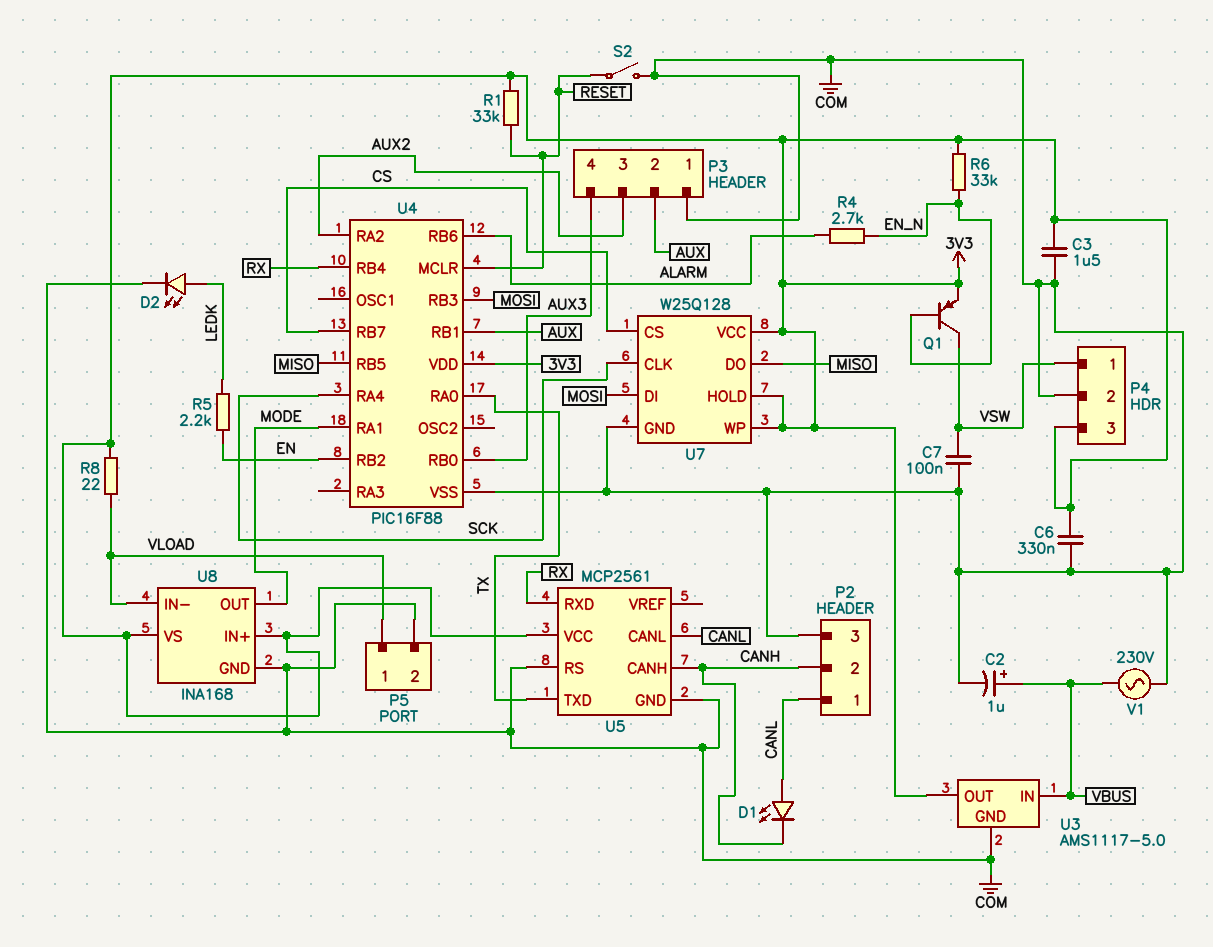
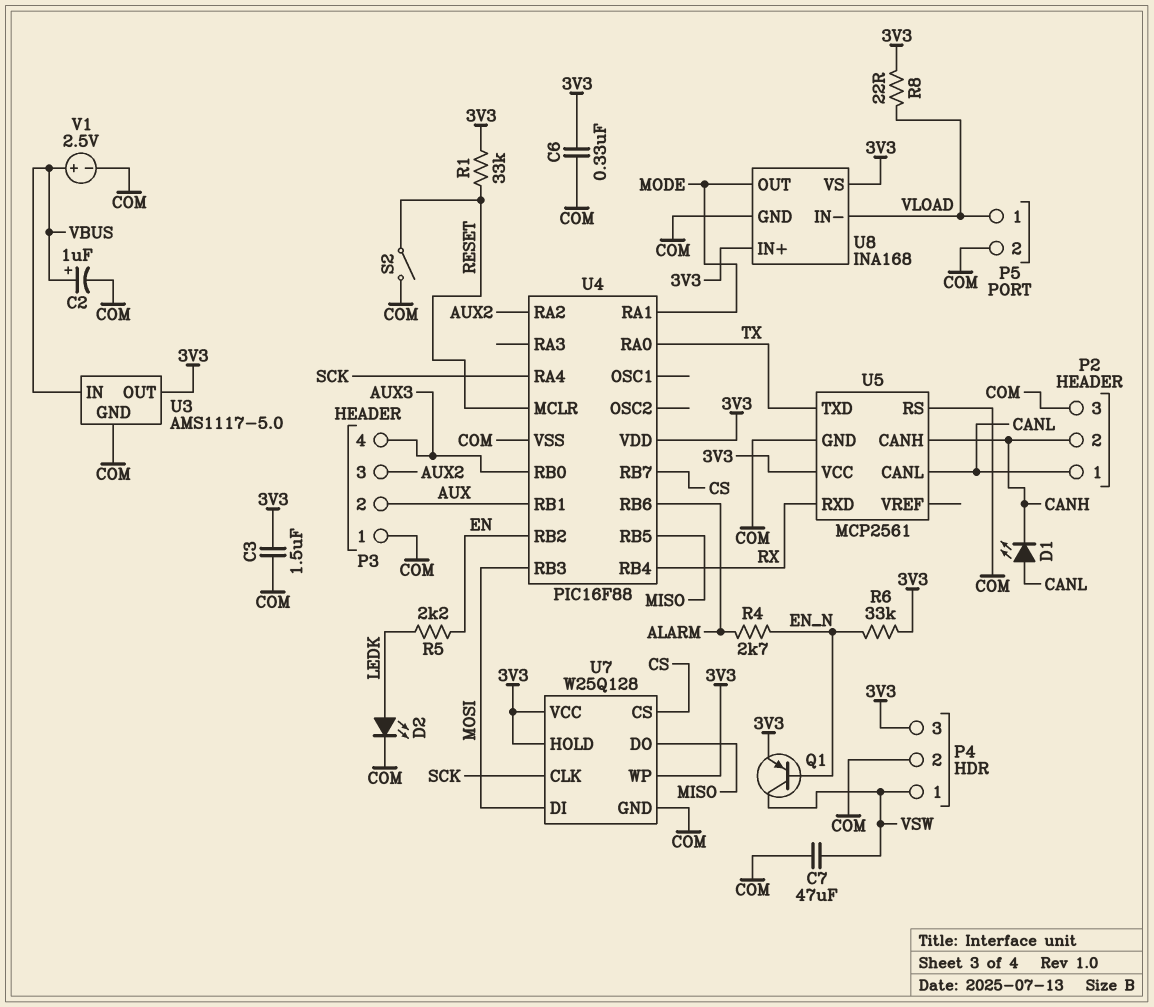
C7: 100nF (COM, VSW) -> 47uF (COM, VSW)
V1: AC 230V (COM, VBUS) -> 2.5V (plus VBUS, minus COM)

